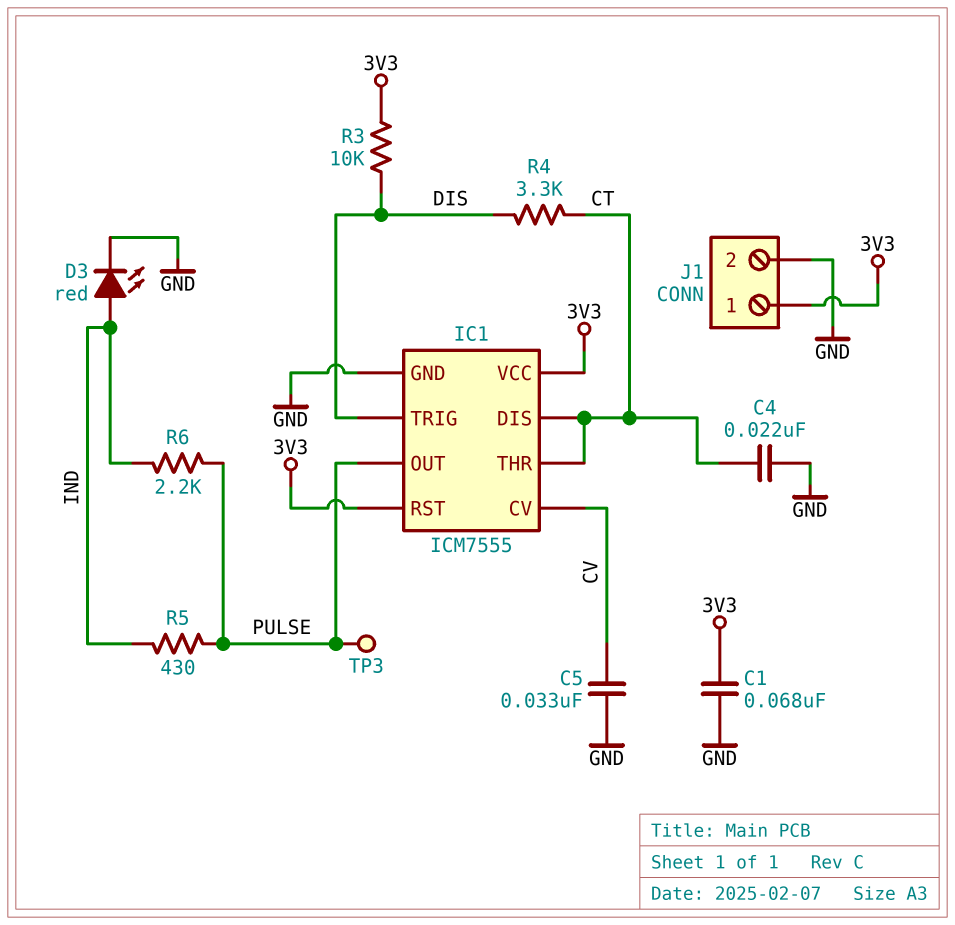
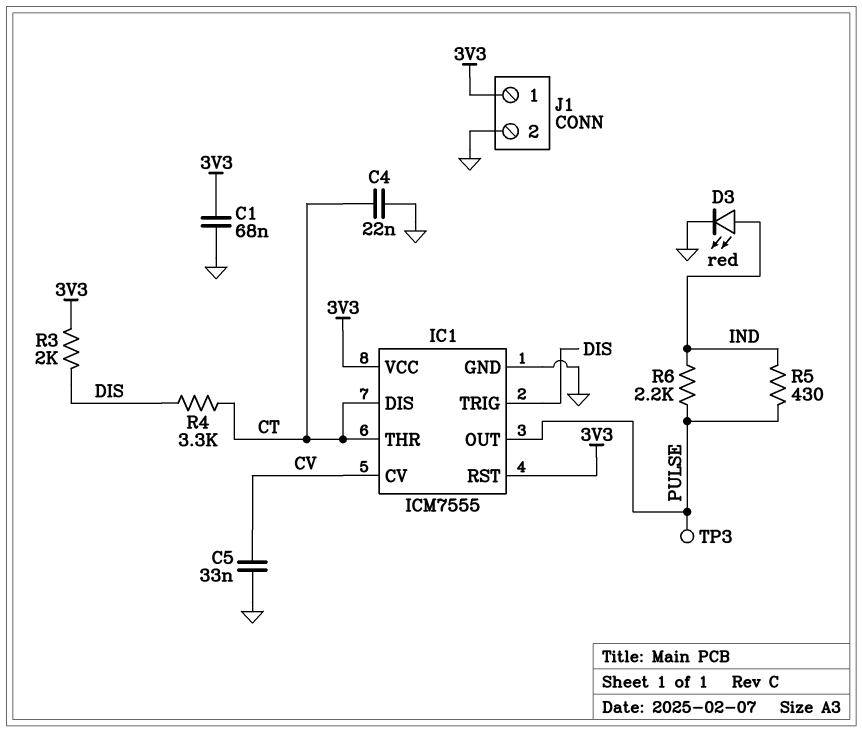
R3: 10k (3V3, DIS) -> 2k (3V3, DIS)

